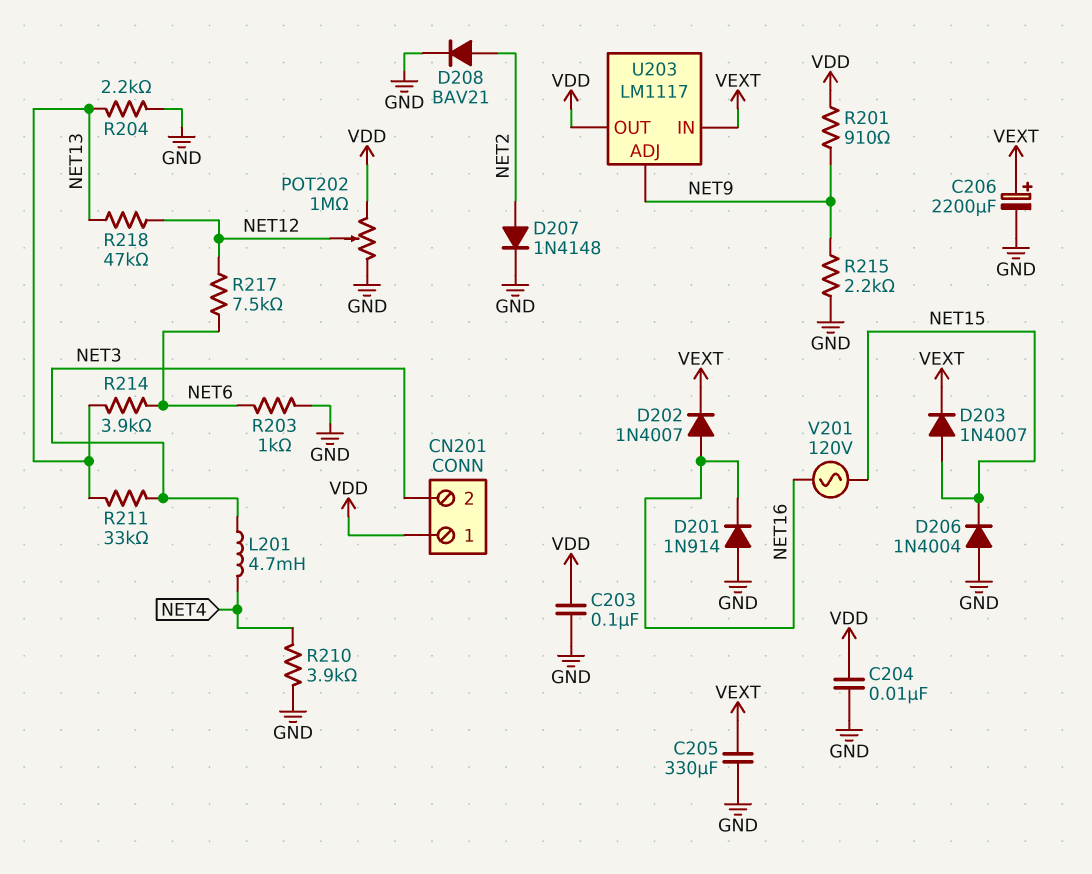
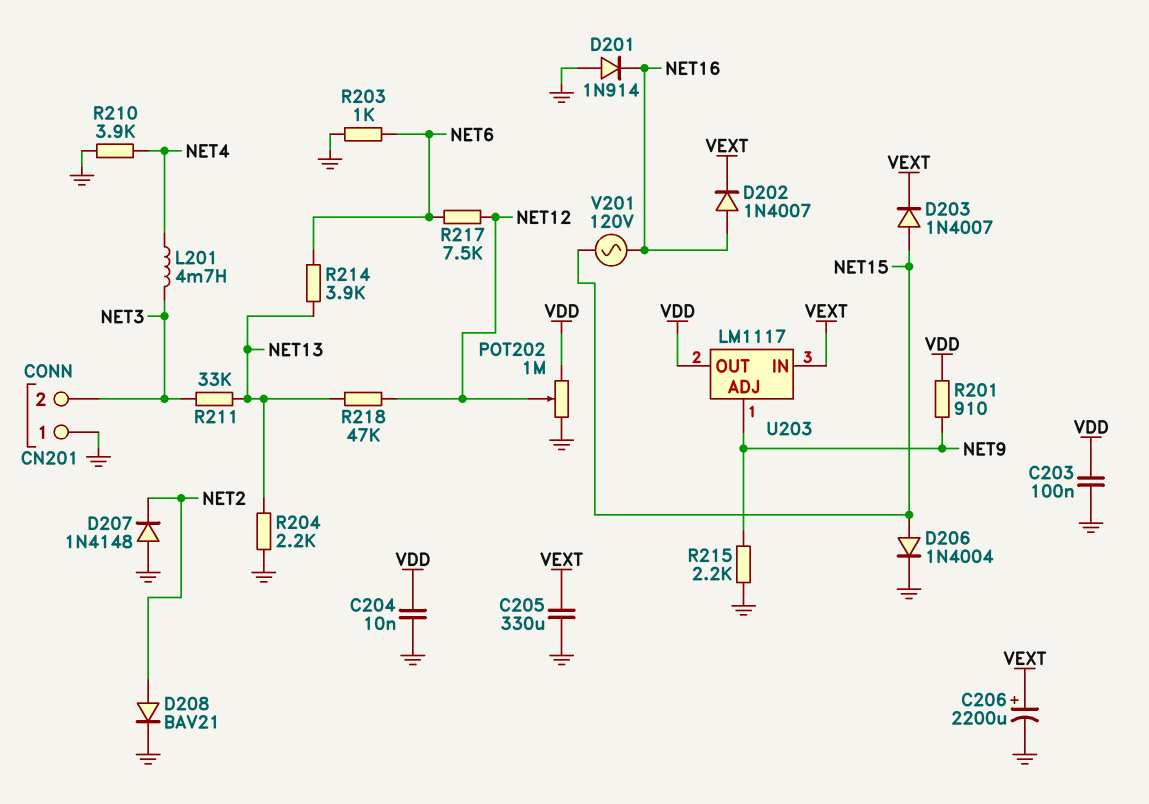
CN201 pin 1: VDD -> GND
D206: diode 1N4004 (A GND, K NET15) -> diode 1N4004 (A NET15, K GND)
D207: diode 1N4148 (A NET2, K GND) -> diode 1N4148 (A GND, K NET2)

